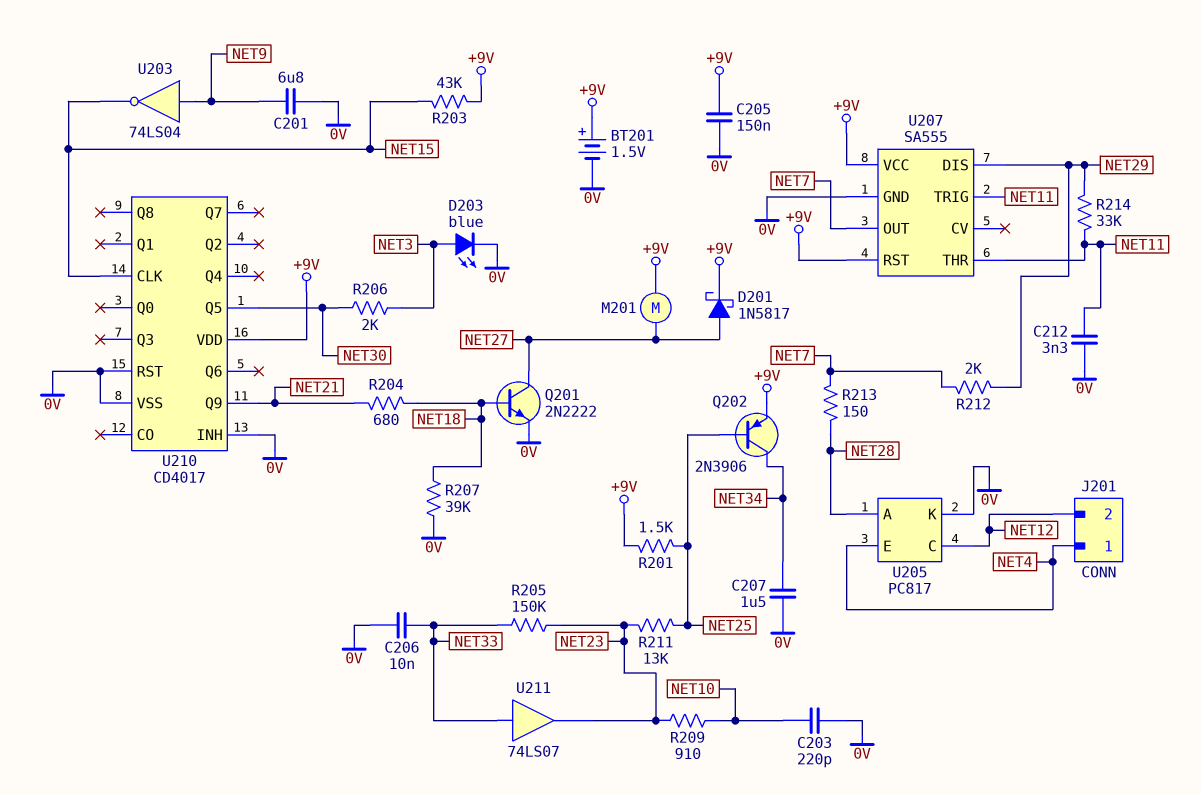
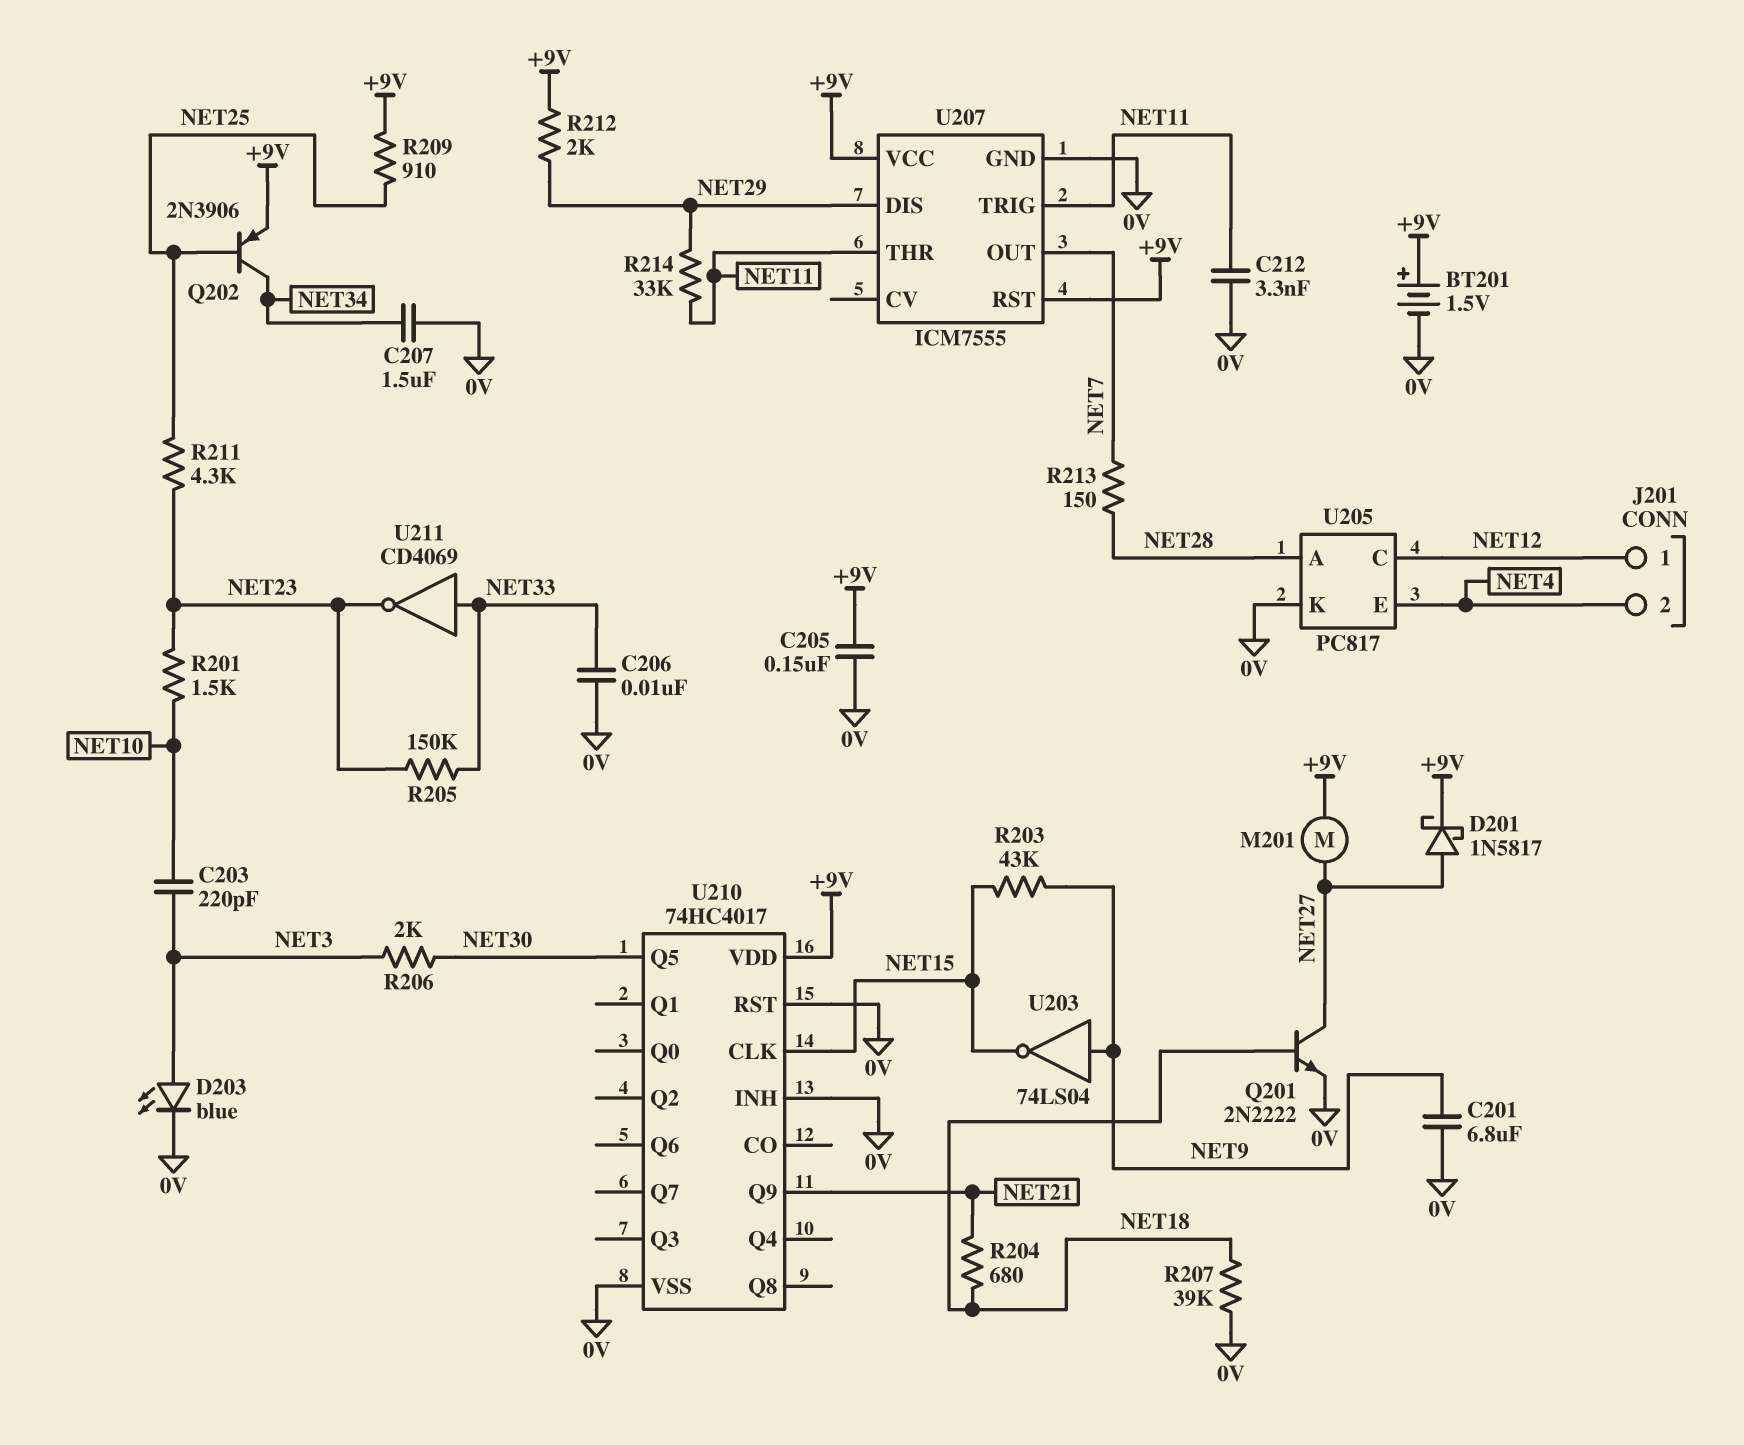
C203: 220pF (0V, NET10) -> 220pF (NET3, NET10)
J201 pin 1: NET4 -> NET12
J201 pin 2: NET12 -> NET4
R201: 1.5k (+9V, NET25) -> 1.5k (NET10, NET23)
R203: 43k (+9V, NET15) -> 43k (NET9, NET15)
R209: 910 (NET10, NET23) -> 910 (+9V, NET25)
R211: 13k (NET23, NET25) -> 4.3k (NET23, NET25)
R212: 2k (NET7, NET29) -> 2k (+9V, NET29)
U207: SA555 -> ICM7555
U210: CD4017 -> 74HC4017
U211: buffer 74LS07 (in NET33, out NET23) -> NOT CD4069 (in NET33, out NET23)

